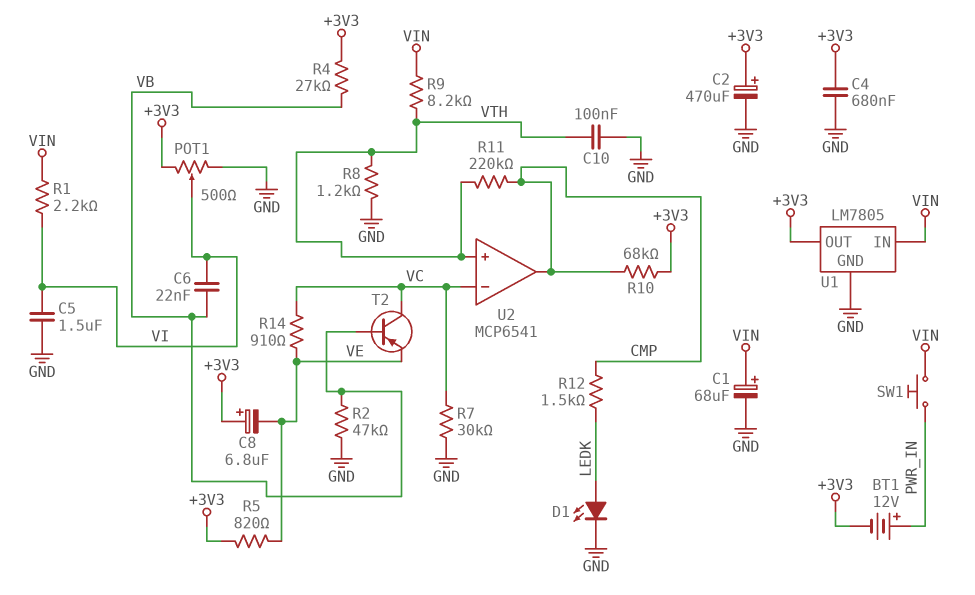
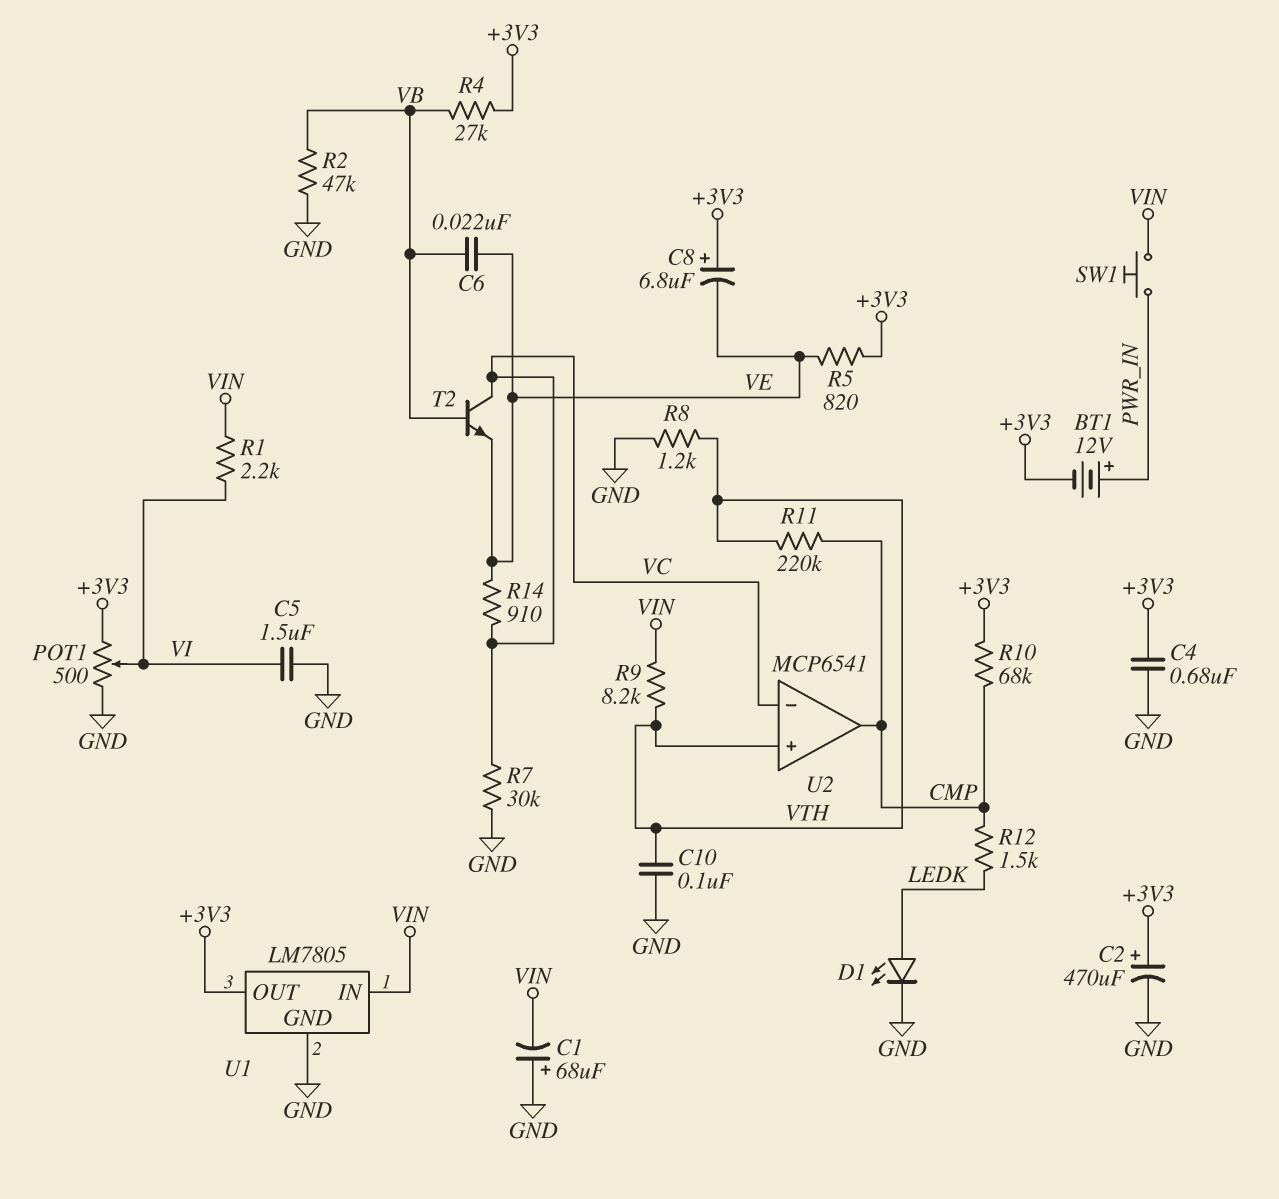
C1: 68uF (plus VIN, minus GND) -> 68uF (plus GND, minus VIN)
C6: 22nF (VB, VI) -> 22nF (VB, VE)
T2: PNP (B VB, C VC, E VE) -> NPN (B VB, C VC, E VE)

